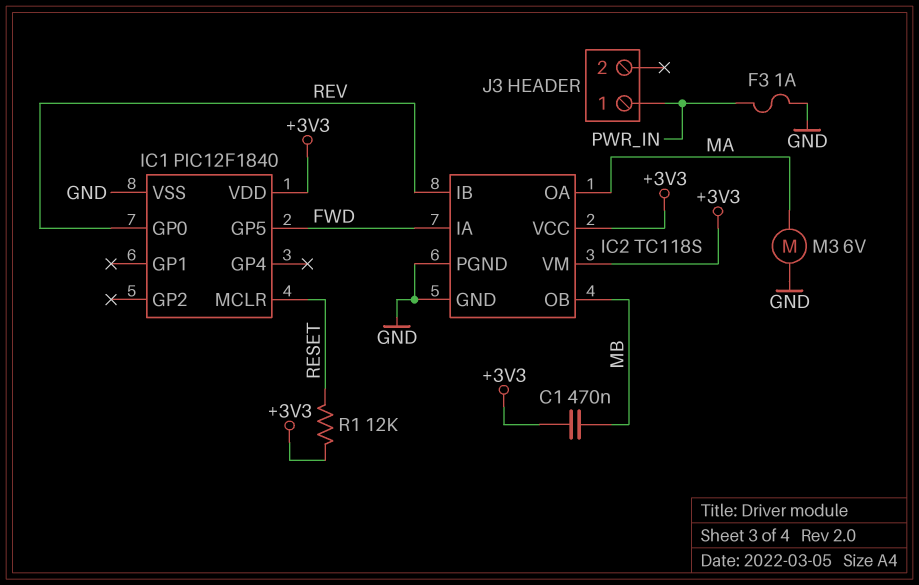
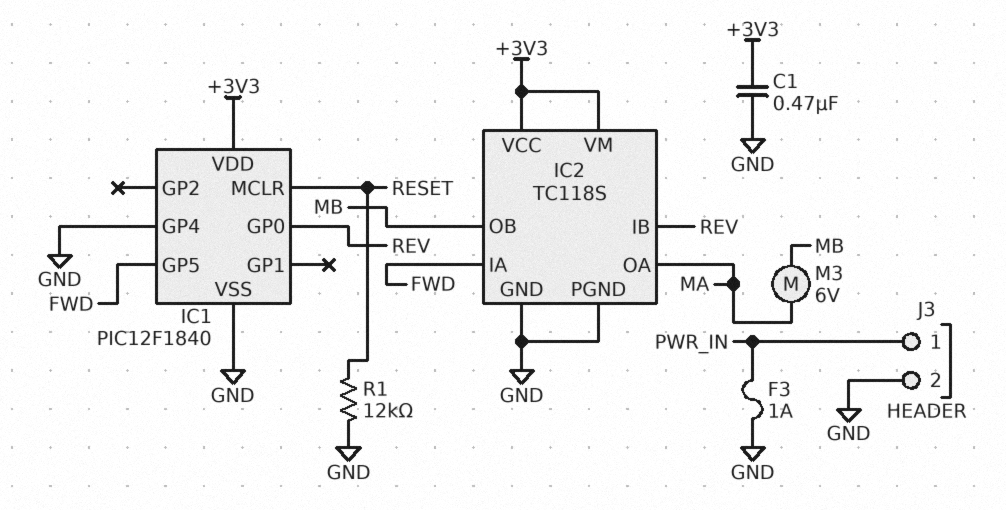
C1: 470nF (+3V3, MB) -> 470nF (+3V3, GND)
IC1 pin GP4: none -> GND
J3 pin 2: none -> GND
M3: motor 6V (GND, MA) -> motor 6V (MA, MB)
R1: 12k (+3V3, RESET) -> 12k (GND, RESET)

